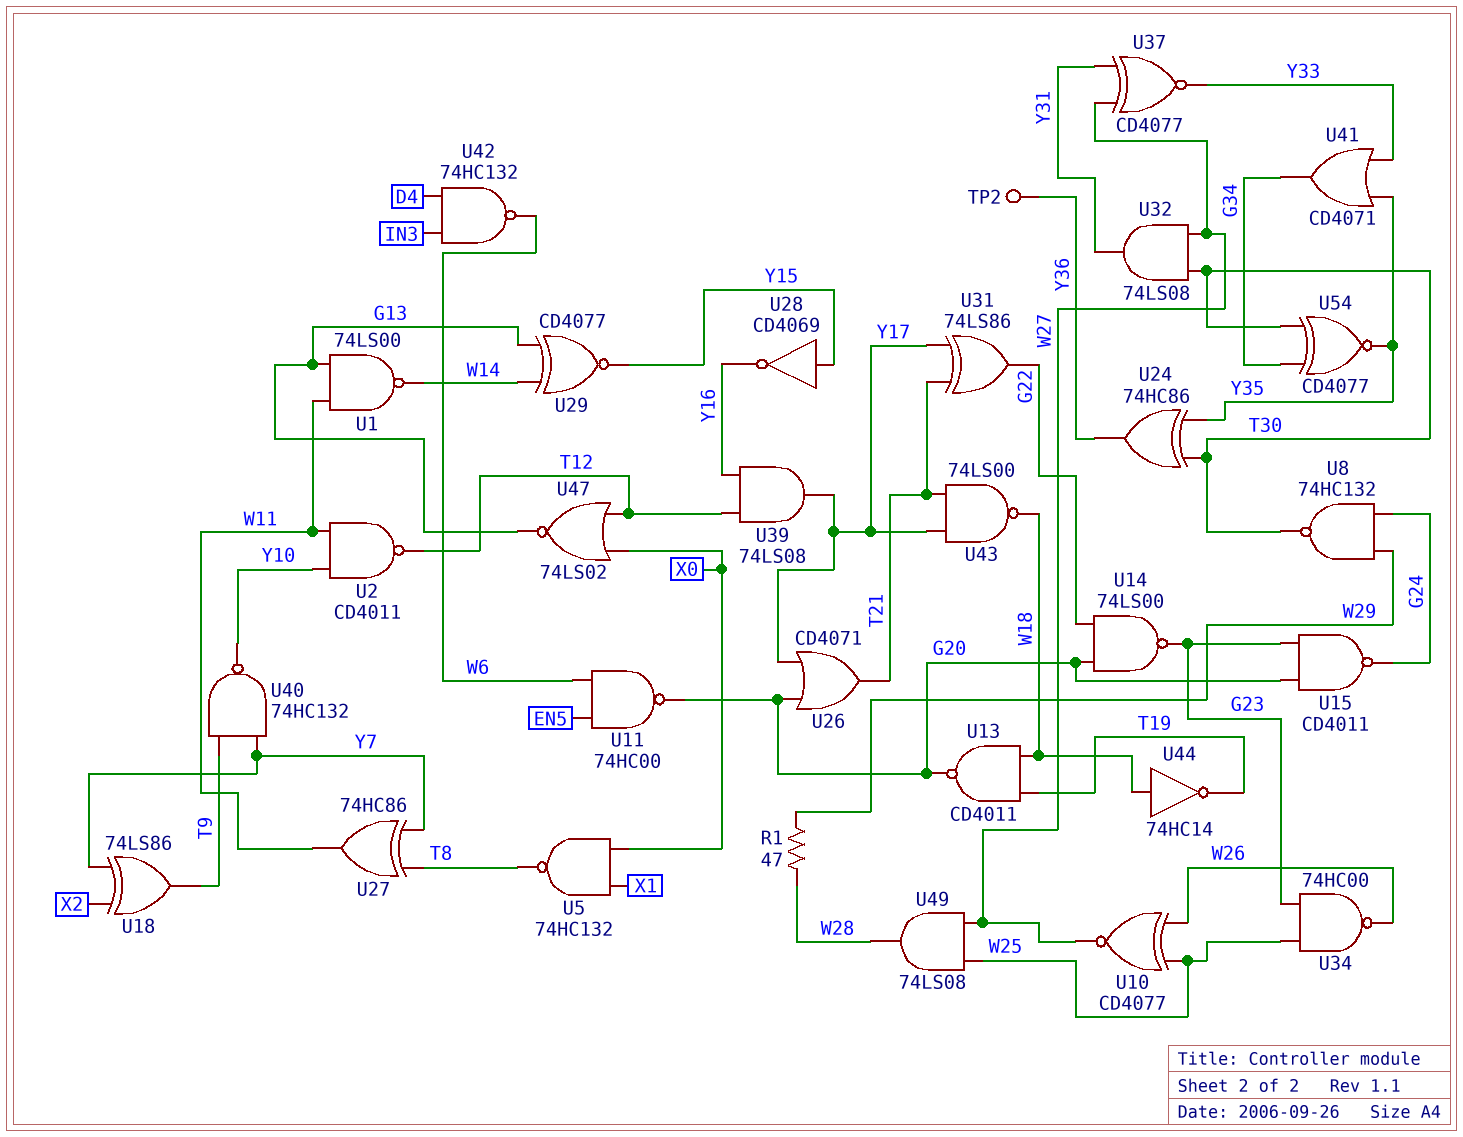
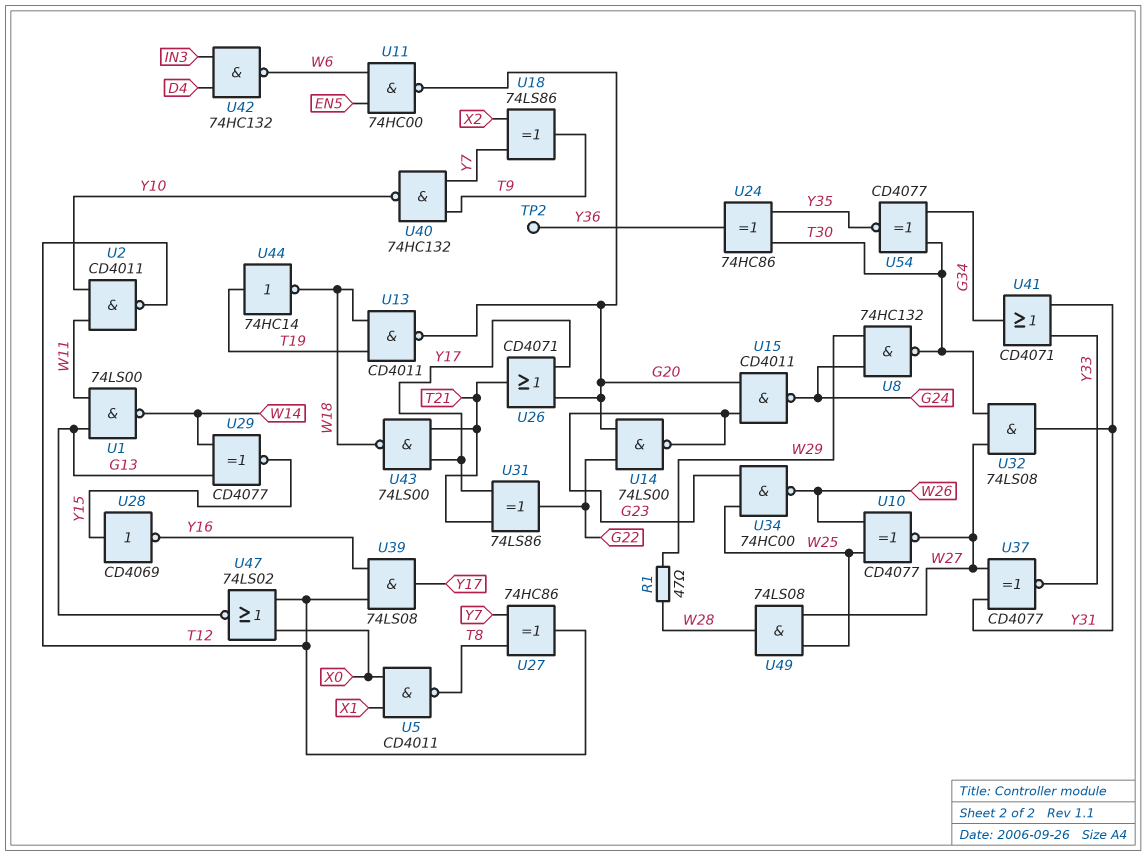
U5: NAND 74HC132 (in X0, in X1, out T8) -> NAND CD4011 (in X0, in X1, out T8)
U27: XOR 74HC86 (in T8, in Y7, out W11) -> XOR 74HC86 (in T8, in Y7, out T12)
U41: OR CD4071 (in Y33, in Y35, out G34) -> OR CD4071 (in Y31, in Y33, out G34)
U44: NOT 74HC14 (in W18, out T19) -> NOT 74HC14 (in T19, out W18)

